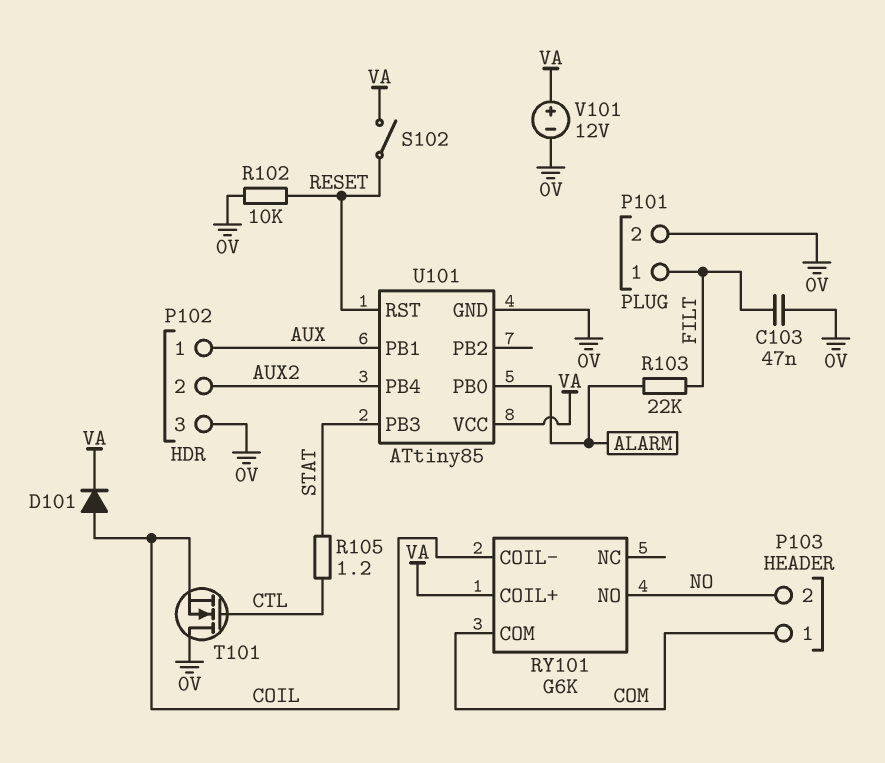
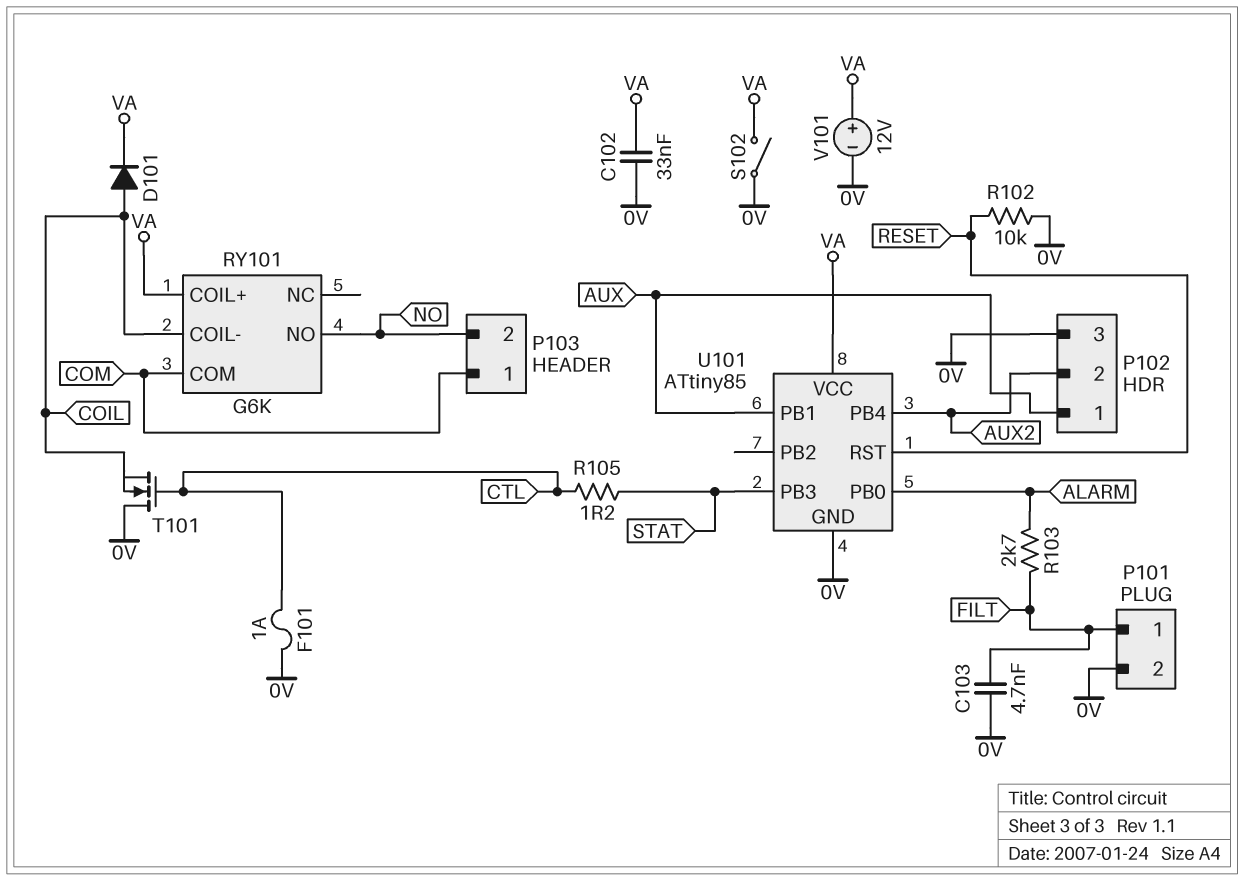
C102: none -> 33nF (0V, VA)
C103: 47nF (0V, FILT) -> 4.7nF (0V, FILT)
F101: none -> 1A (0V, CTL)
R103: 22k (ALARM, FILT) -> 2.7k (ALARM, FILT)
S102: switch (RESET, VA) -> switch (0V, VA)

